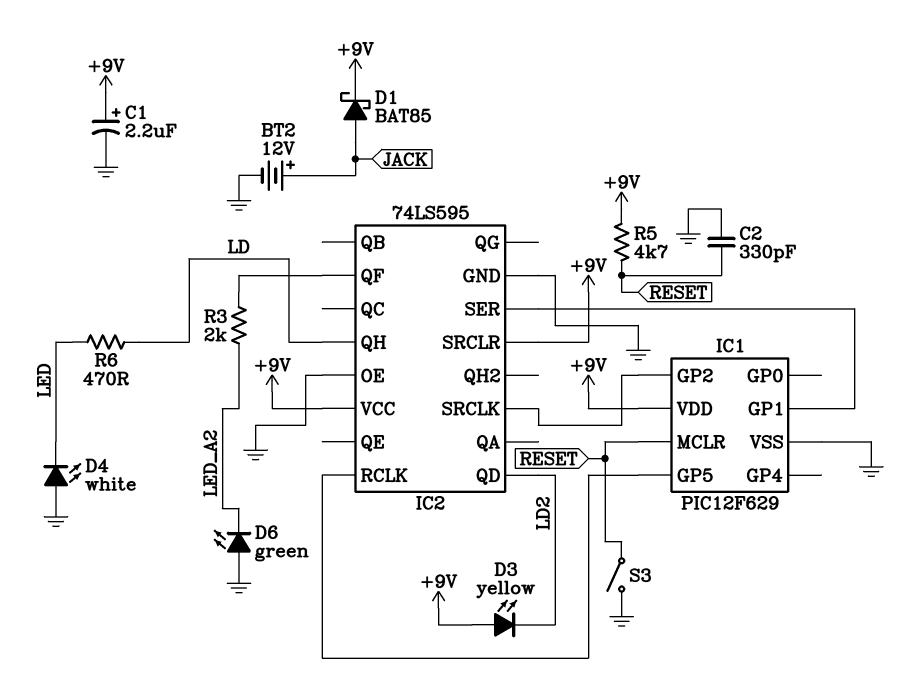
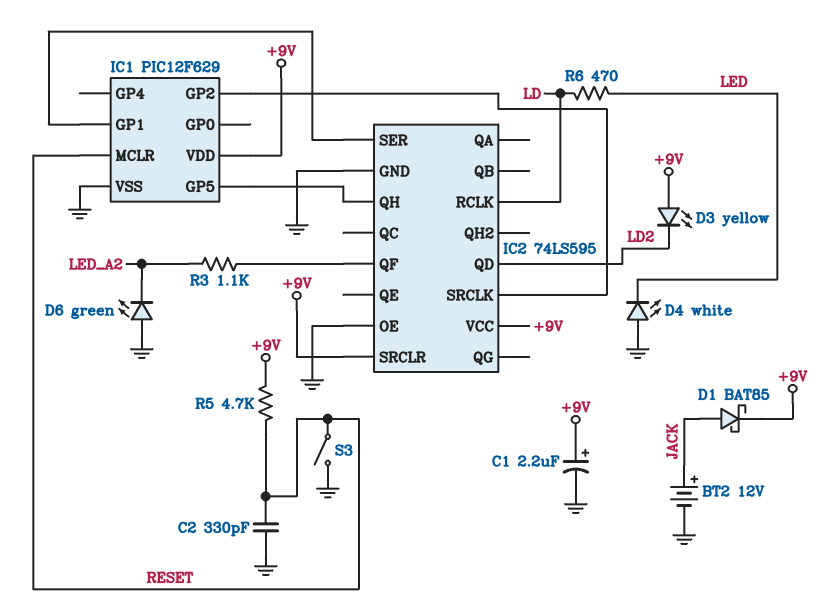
IC2 pin QH: LD -> IC1/GP5
IC2 pin RCLK: IC1/GP5 -> LD
R3: 2k (IC2/QF, LED_A2) -> 1.1k (IC2/QF, LED_A2)

